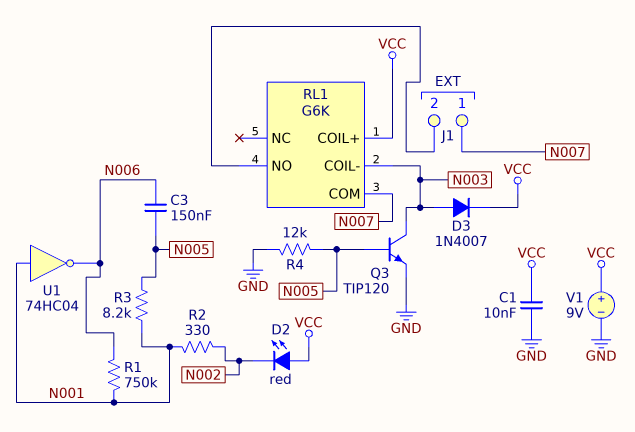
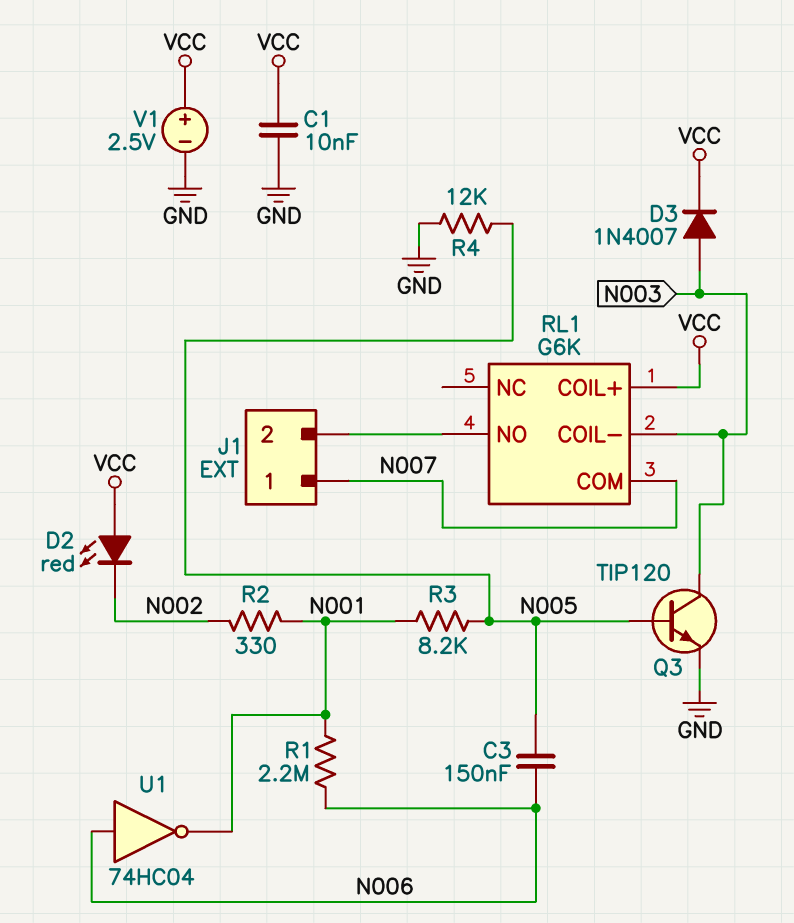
R1: 750k (N001, N006) -> 2.2M (N001, N006)
U1: NOT 74HC04 (in N001, out N006) -> NOT 74HC04 (in N006, out N001)
V1: 9V (plus VCC, minus GND) -> 2.5V (plus VCC, minus GND)

